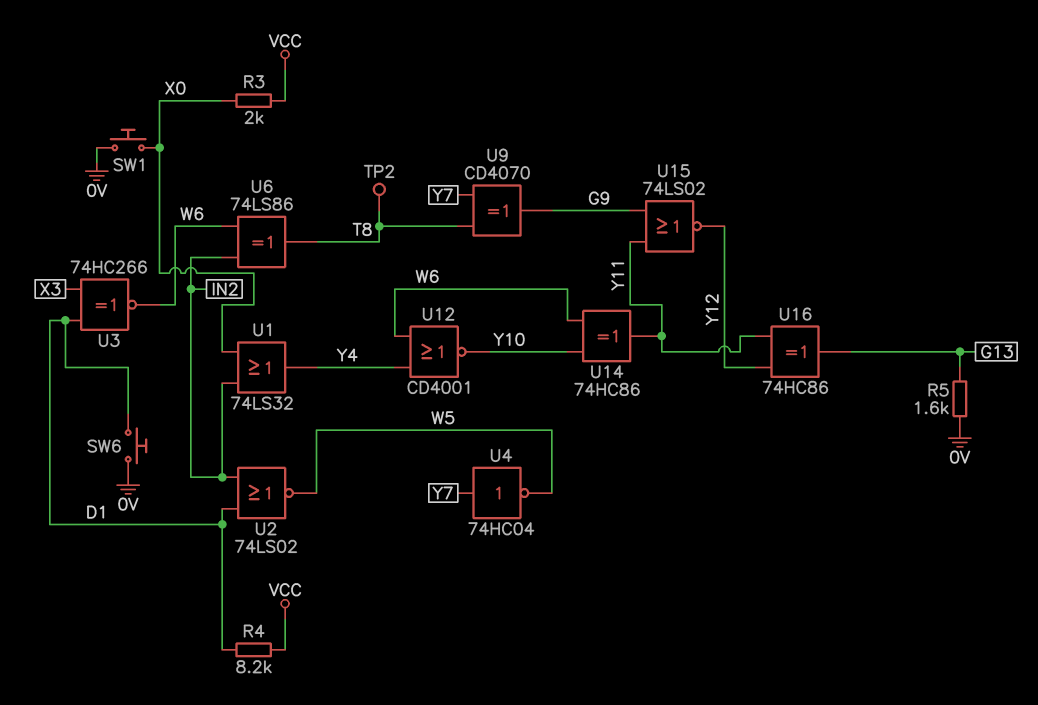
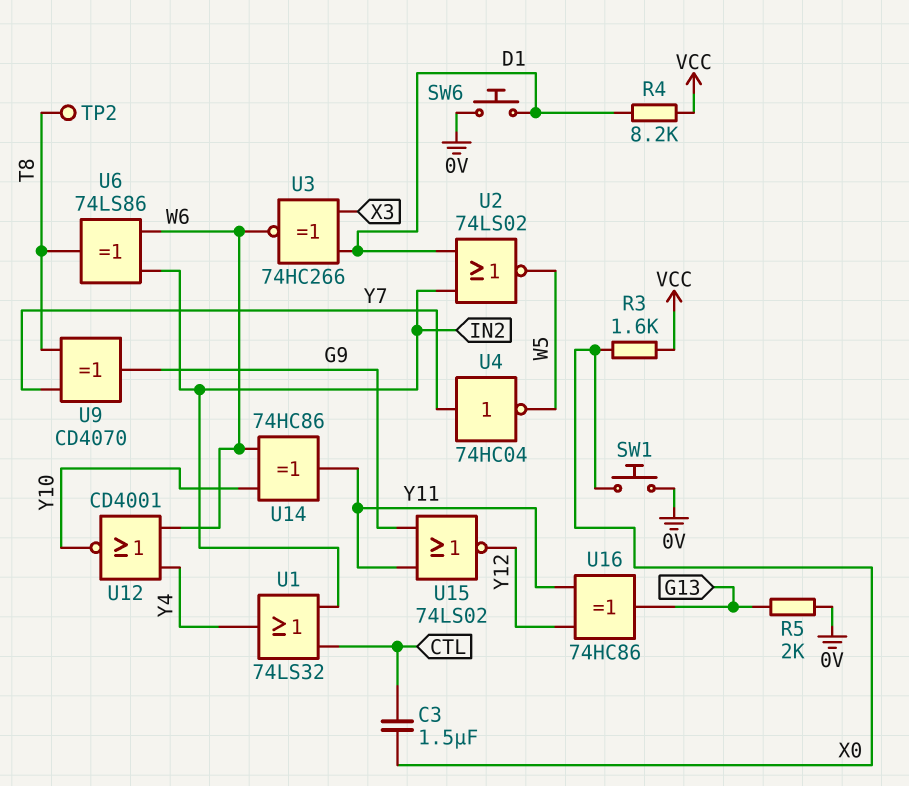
C3: none -> 1.5uF (CTL, X0)
R3: 2k (VCC, X0) -> 1.6k (VCC, X0)
R5: 1.6k (0V, G13) -> 2k (0V, G13)
U1: OR 74LS32 (in IN2, in X0, out Y4) -> OR 74LS32 (in CTL, in IN2, out Y4)

